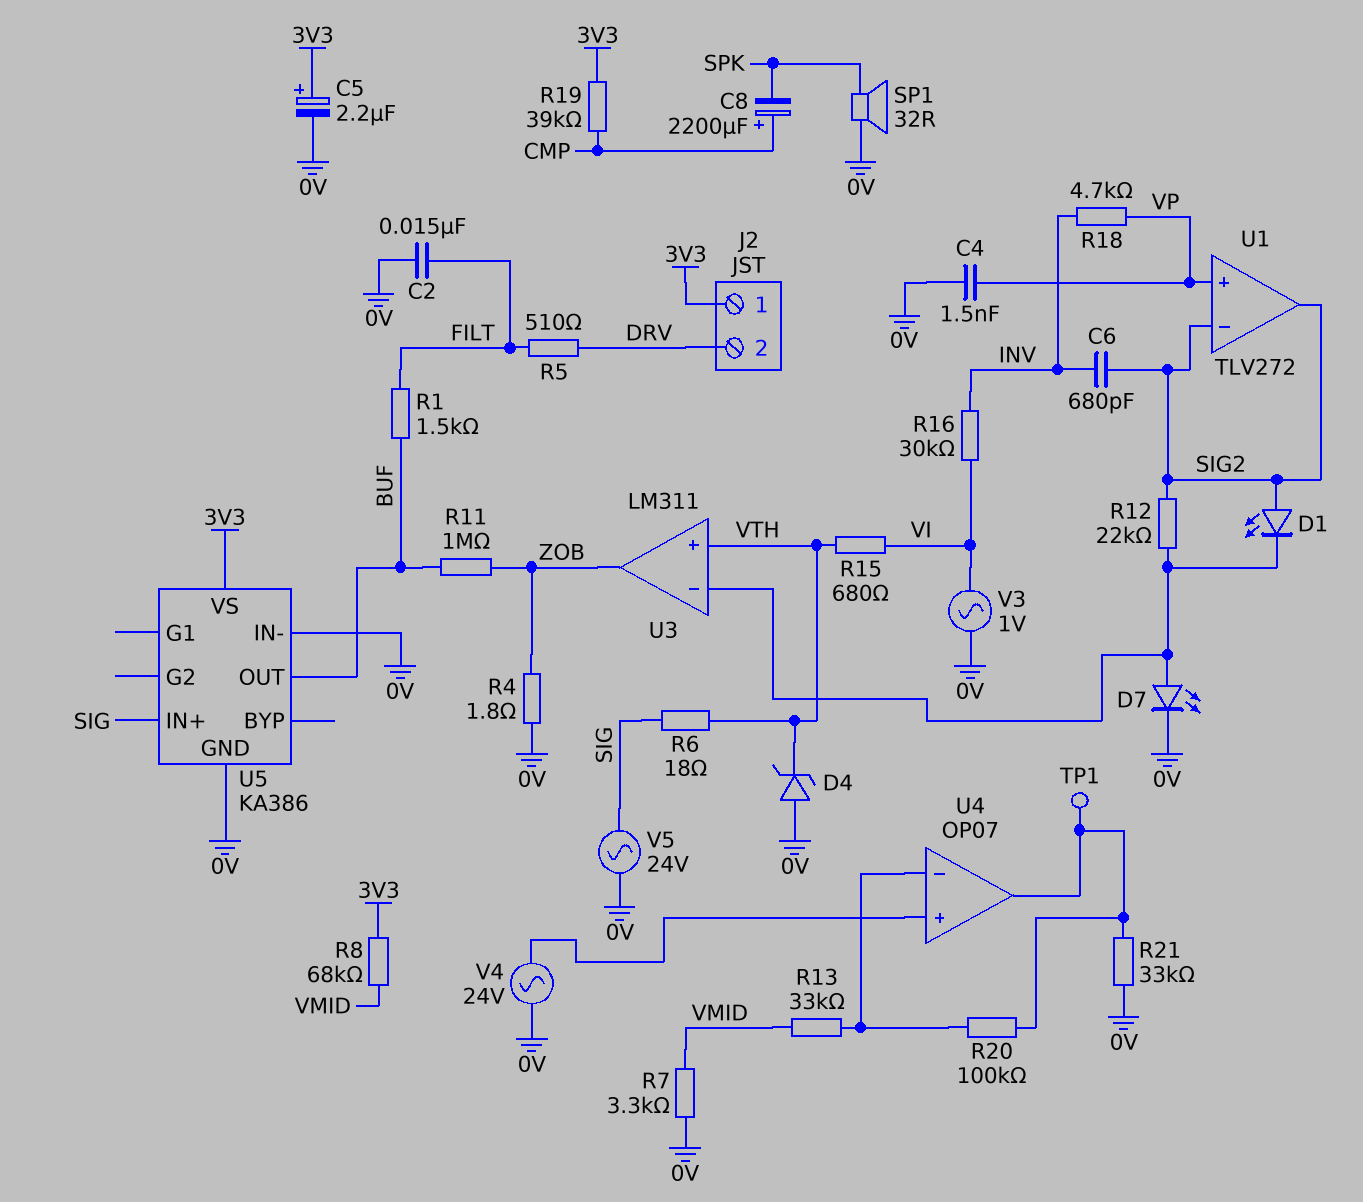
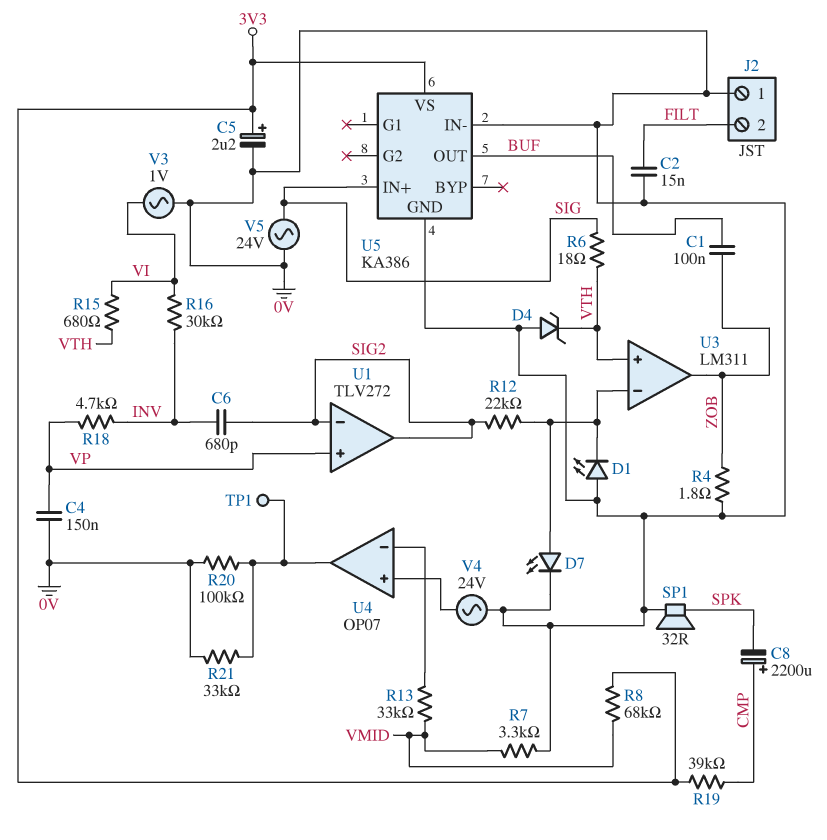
C1: none -> 100nF (BUF, ZOB)
C4: 1.5nF (0V, VP) -> 150nF (0V, VP)
D1: LED (A SIG2, K U3/in-) -> LED (A 0V, K U3/in-)
J2 pin 1: 3V3 -> 0V
J2 pin 2: DRV -> FILT
R1: 1.5k (BUF, FILT) -> none
R5: 510 (DRV, FILT) -> none
R11: 1M (BUF, ZOB) -> none
R20: 100k (U4/in-, U4/out) -> 100k (0V, U4/out)

